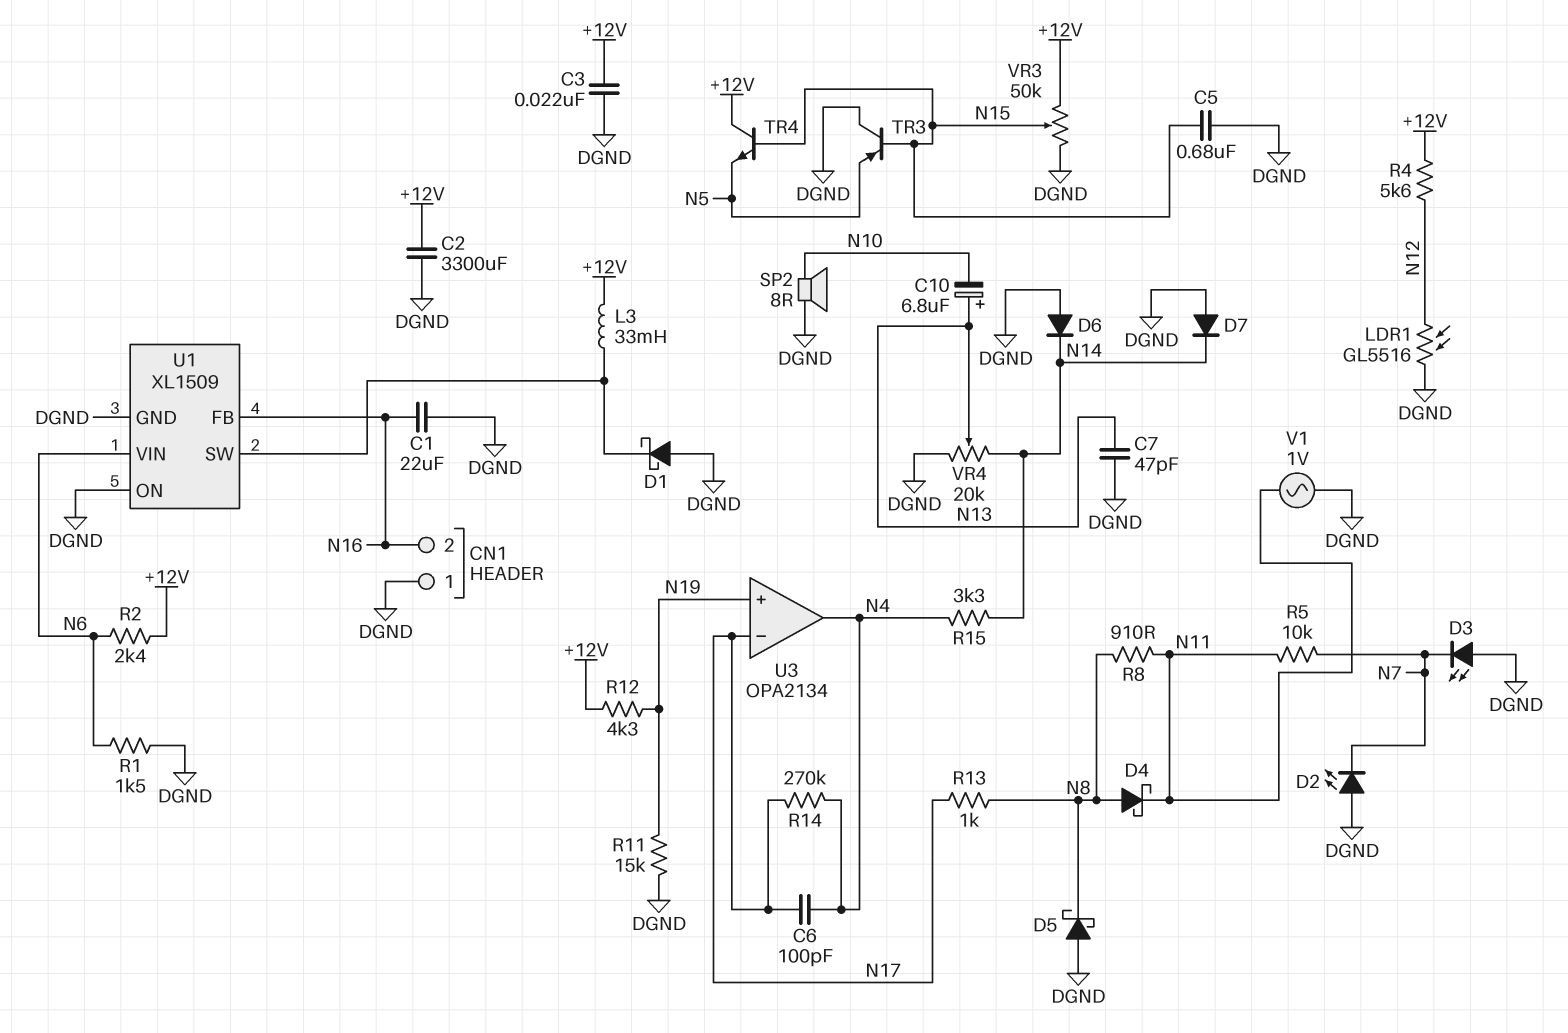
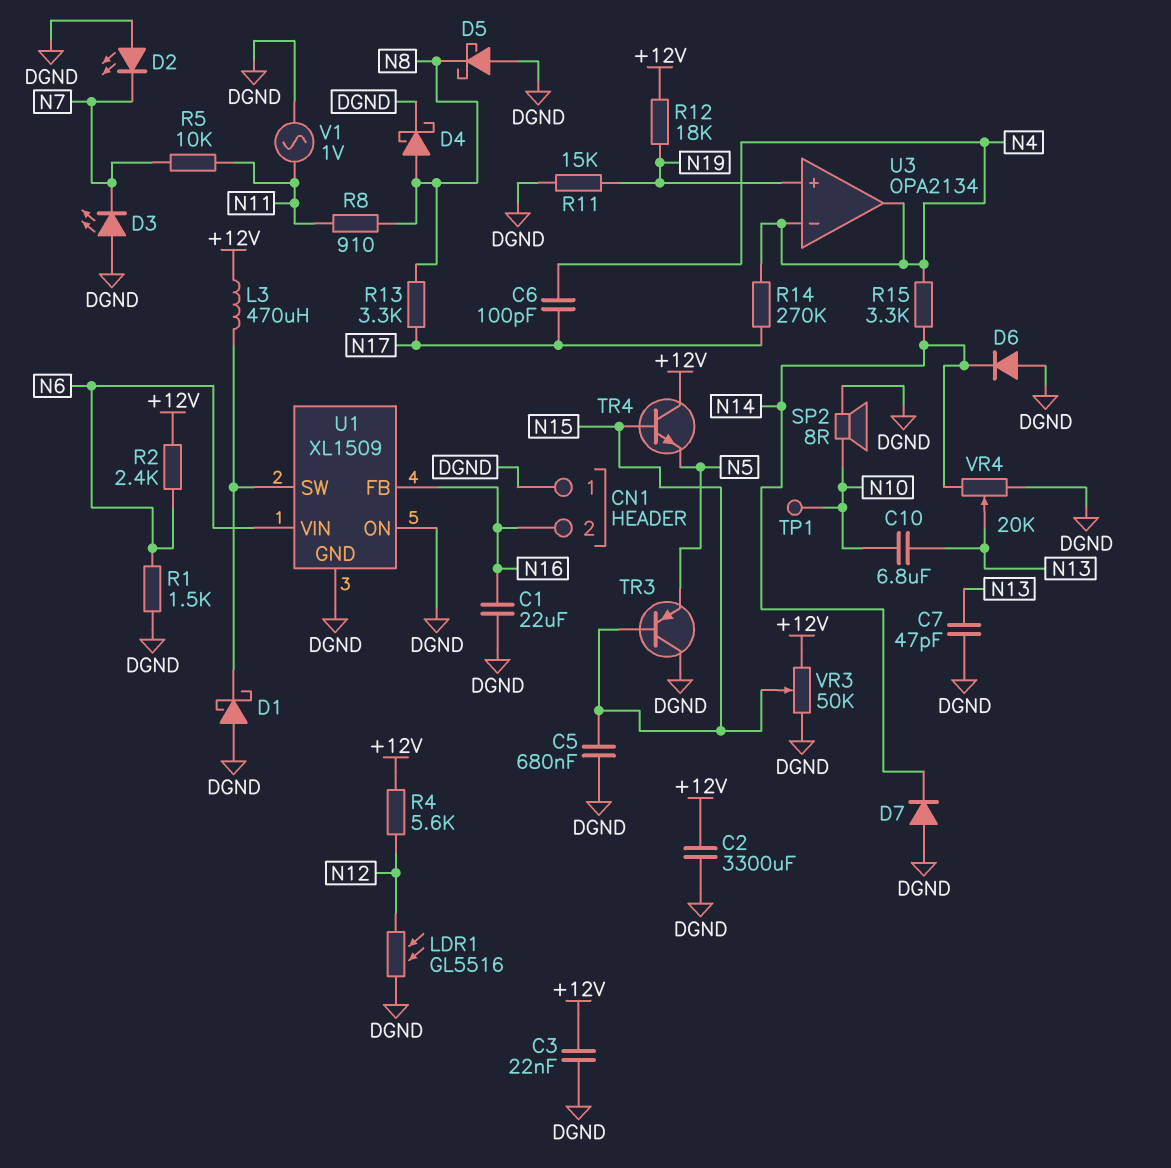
C10: 6.8uF (plus N13, minus N10) -> 6.8uF (N10, N13)
D4: schottky (A N8, K N11) -> schottky (A N8, K DGND)
L3: 33mH (+12V, U1/SW) -> 470uH (+12V, U1/SW)
R12: 4.3k (+12V, N19) -> 18k (+12V, N19)
R13: 1k (N8, N17) -> 3.3k (N8, N17)
TP1: none -> test point (N10)
U3 pin in-: N17 -> N4

